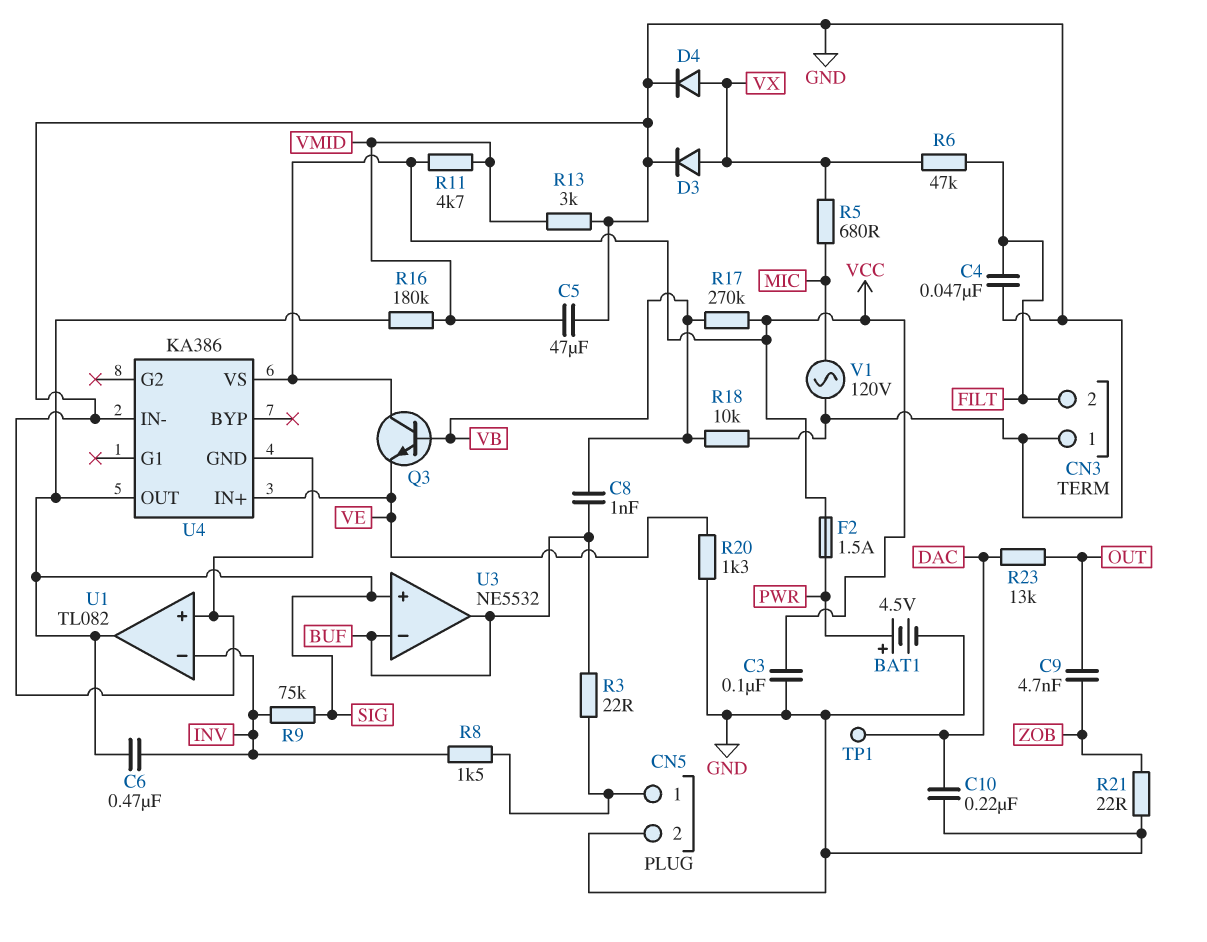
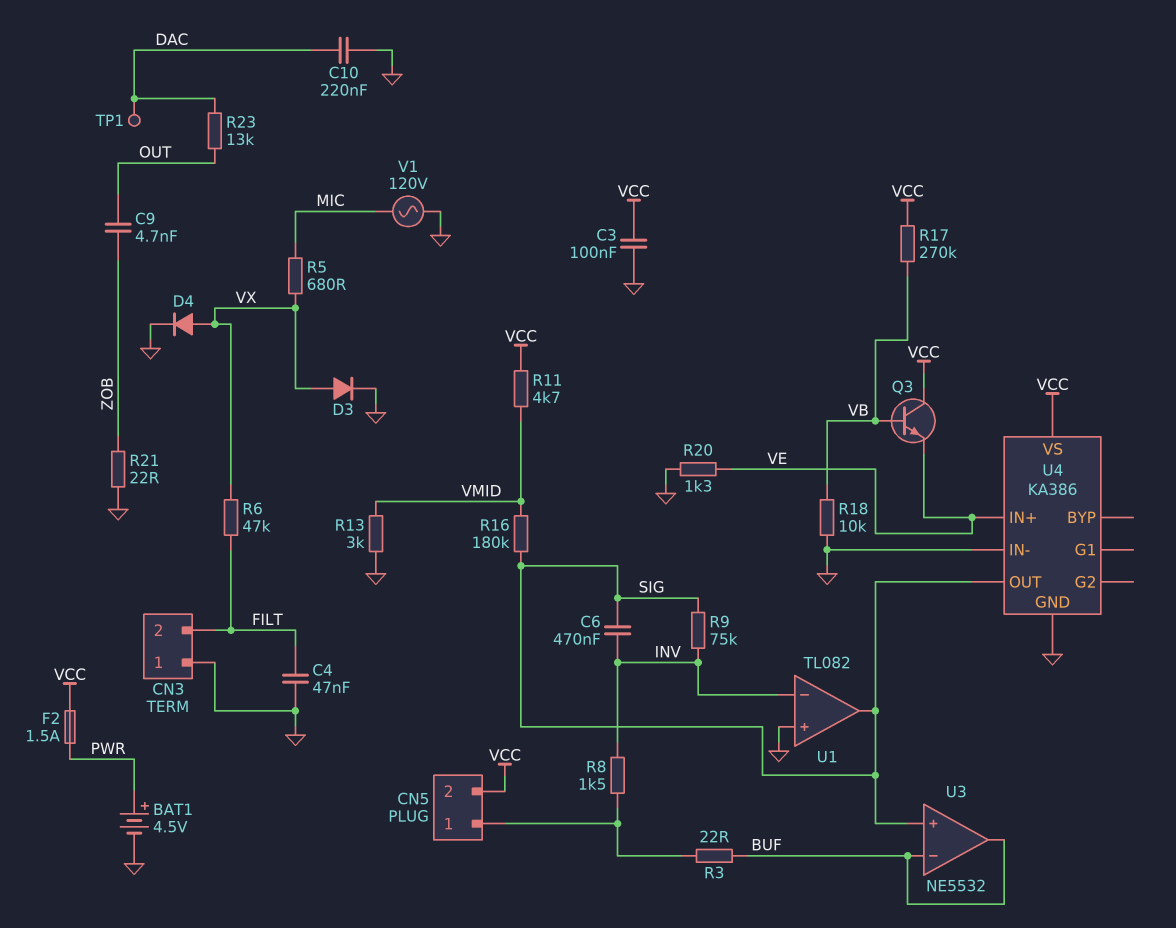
C5: 47uF (GND, VMID) -> none
C8: 1nF (BUF, VB) -> none
CN5 pin 2: GND -> VCC

